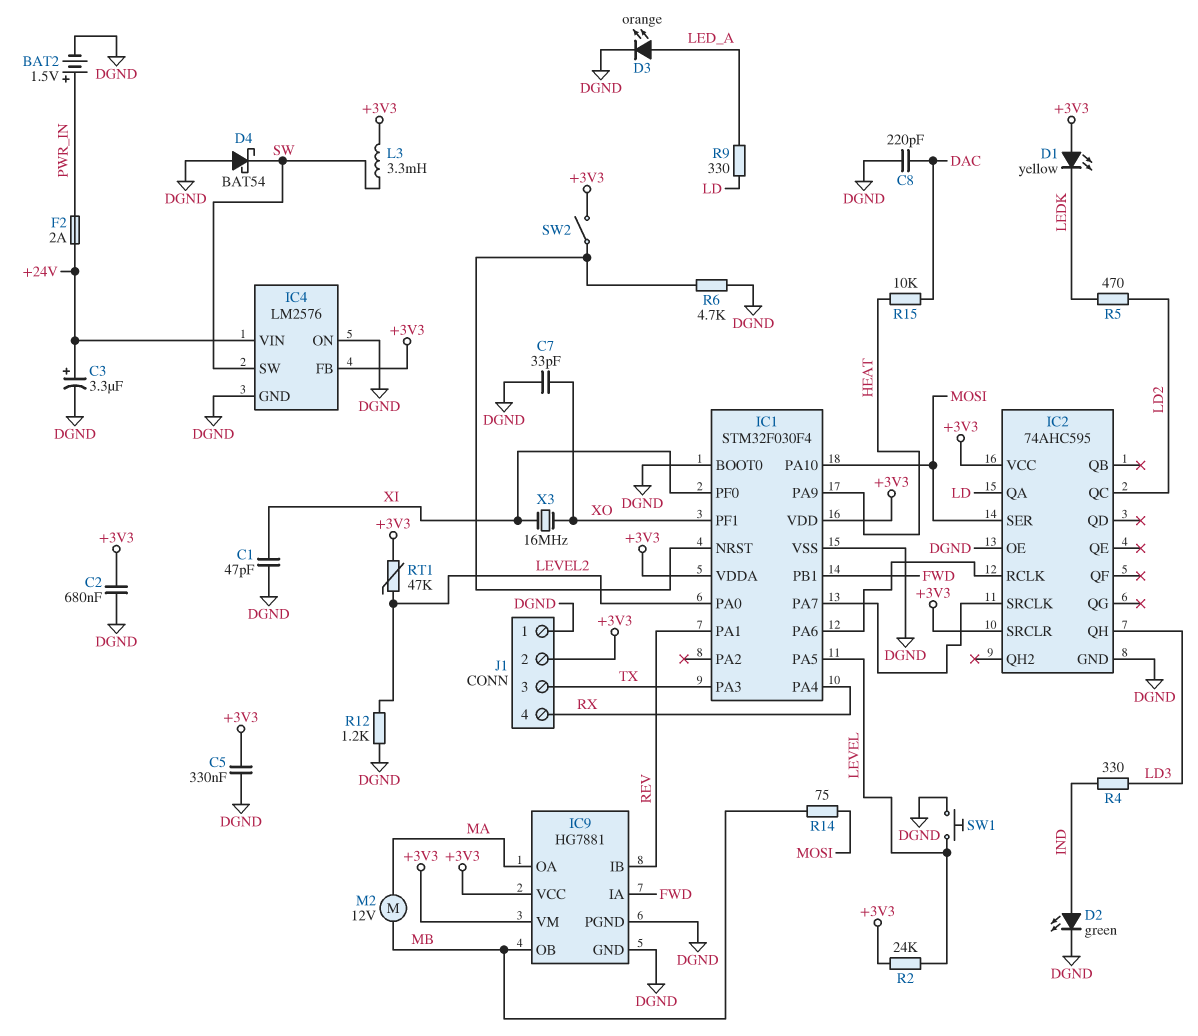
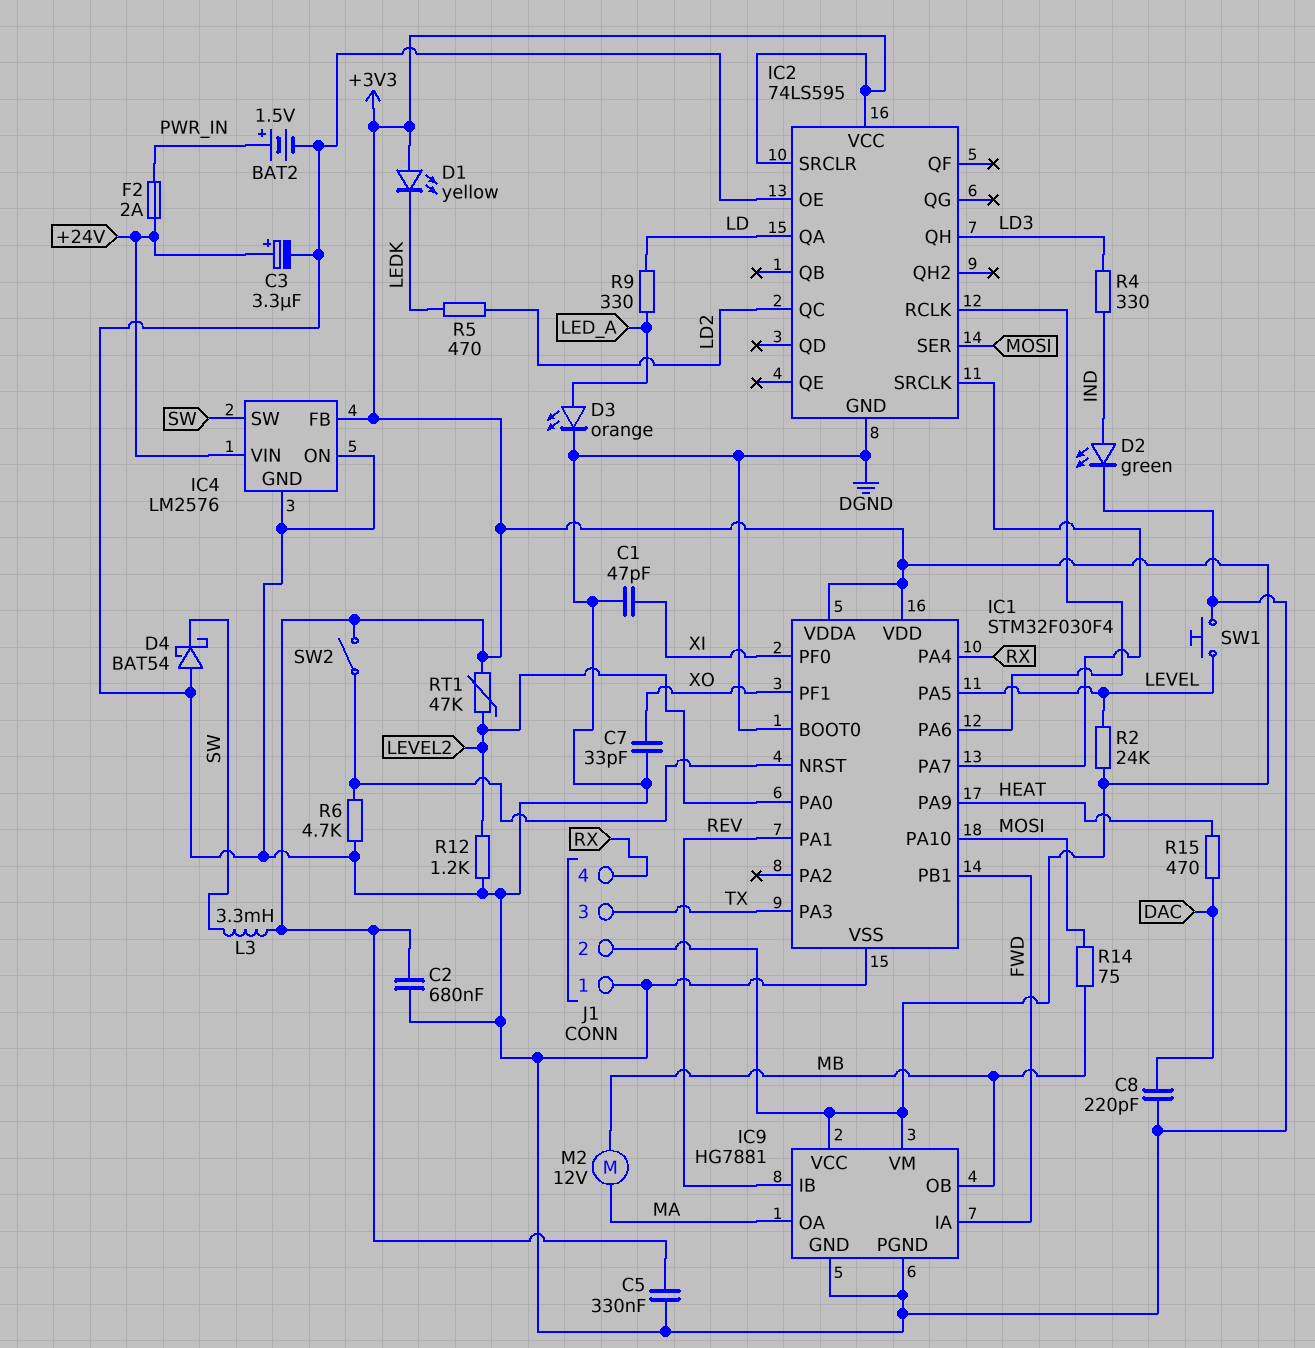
IC2: 74AHC595 -> 74LS595
R15: 10k (DAC, HEAT) -> 470 (DAC, HEAT)
X3: 16MHz (XI, XO) -> none

